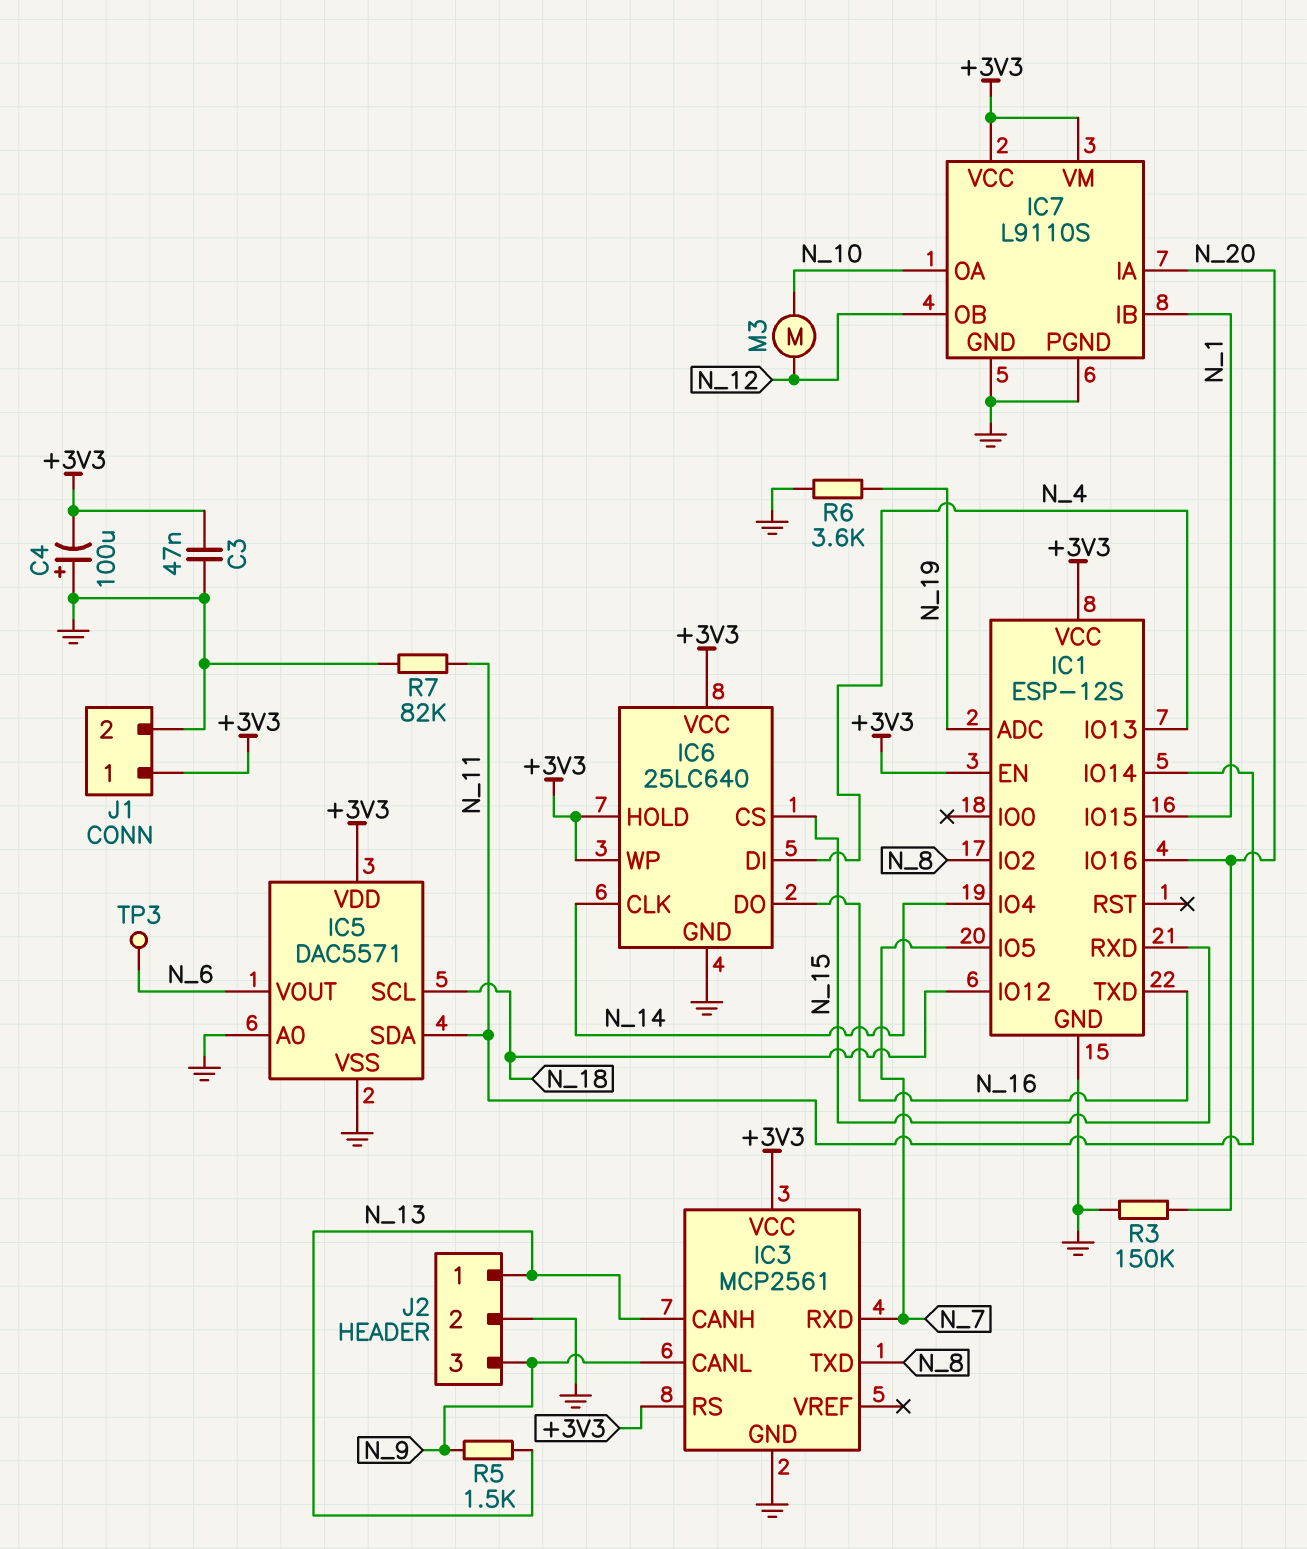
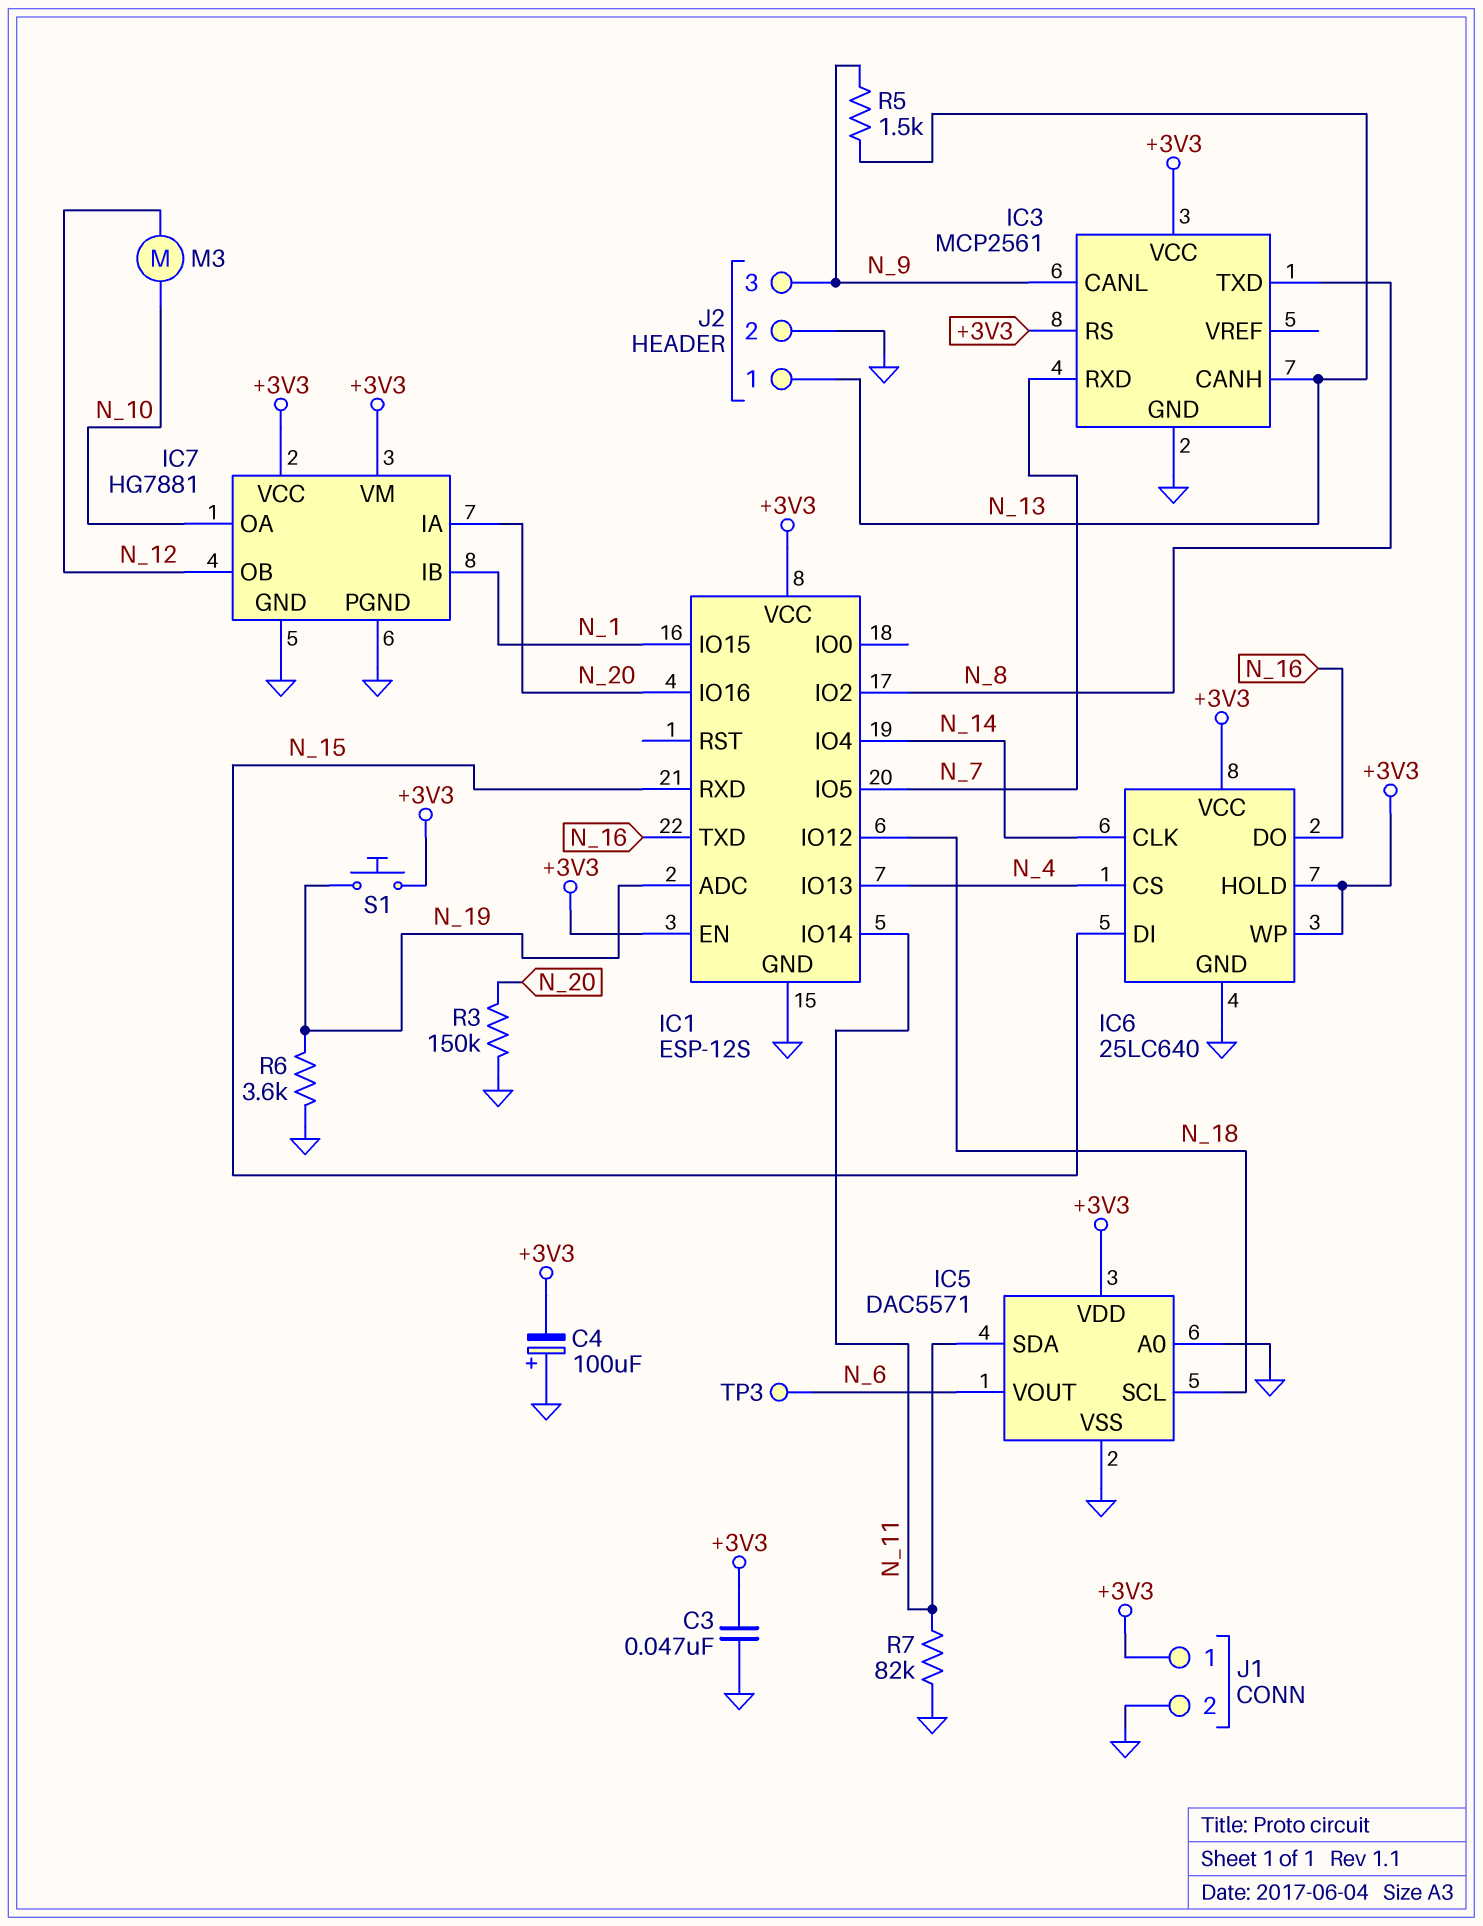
IC6 pin CS: N_15 -> N_4
IC6 pin DI: N_4 -> N_15
IC7: L9110S -> HG7881
S1: none -> button (+3V3, N_19)

